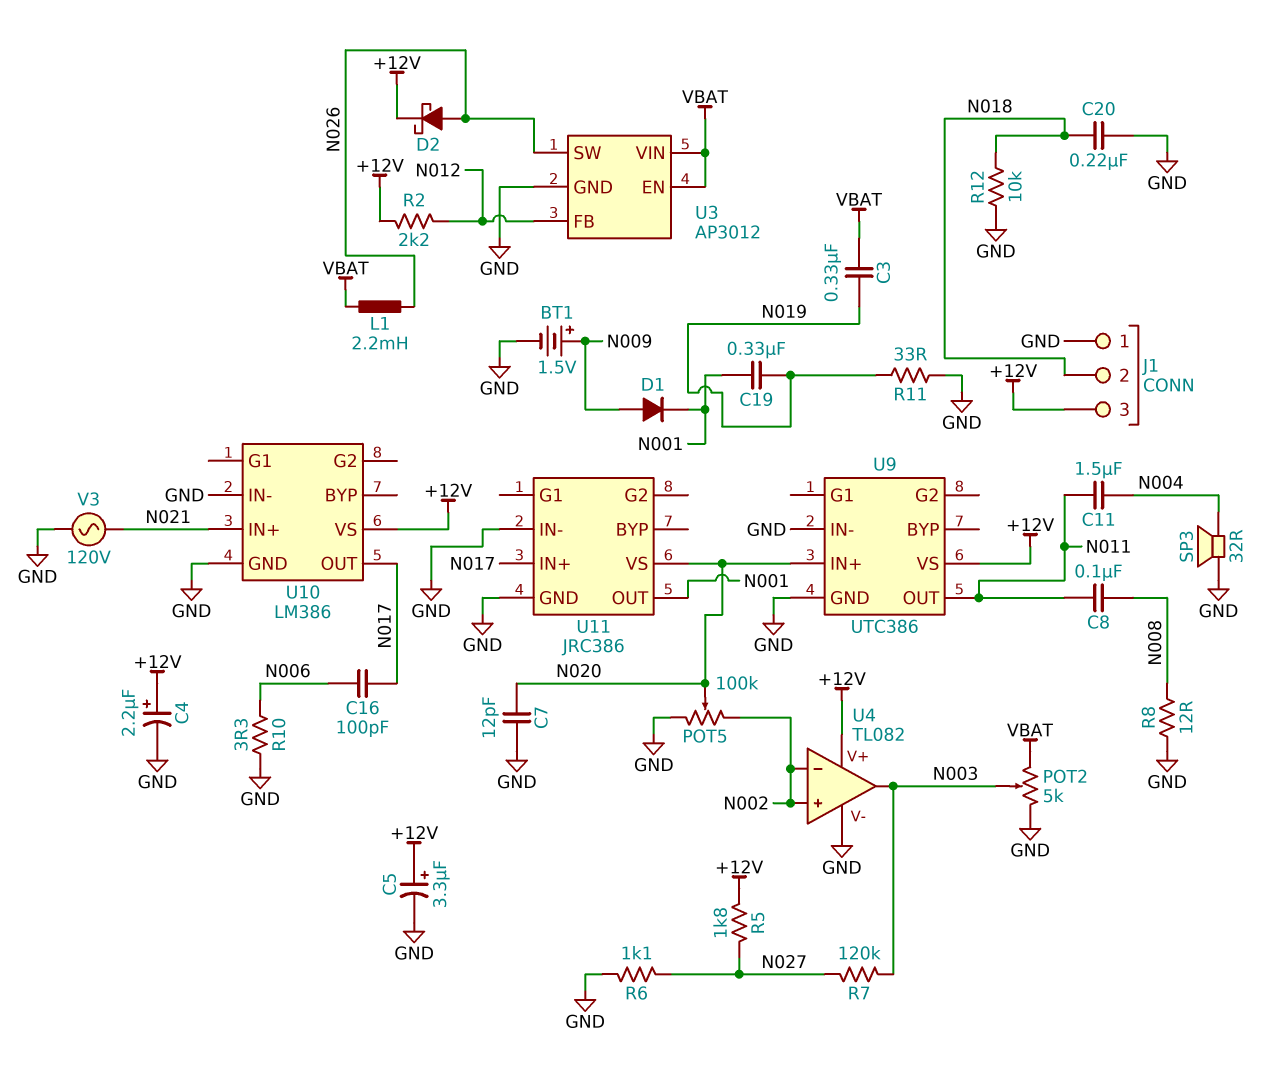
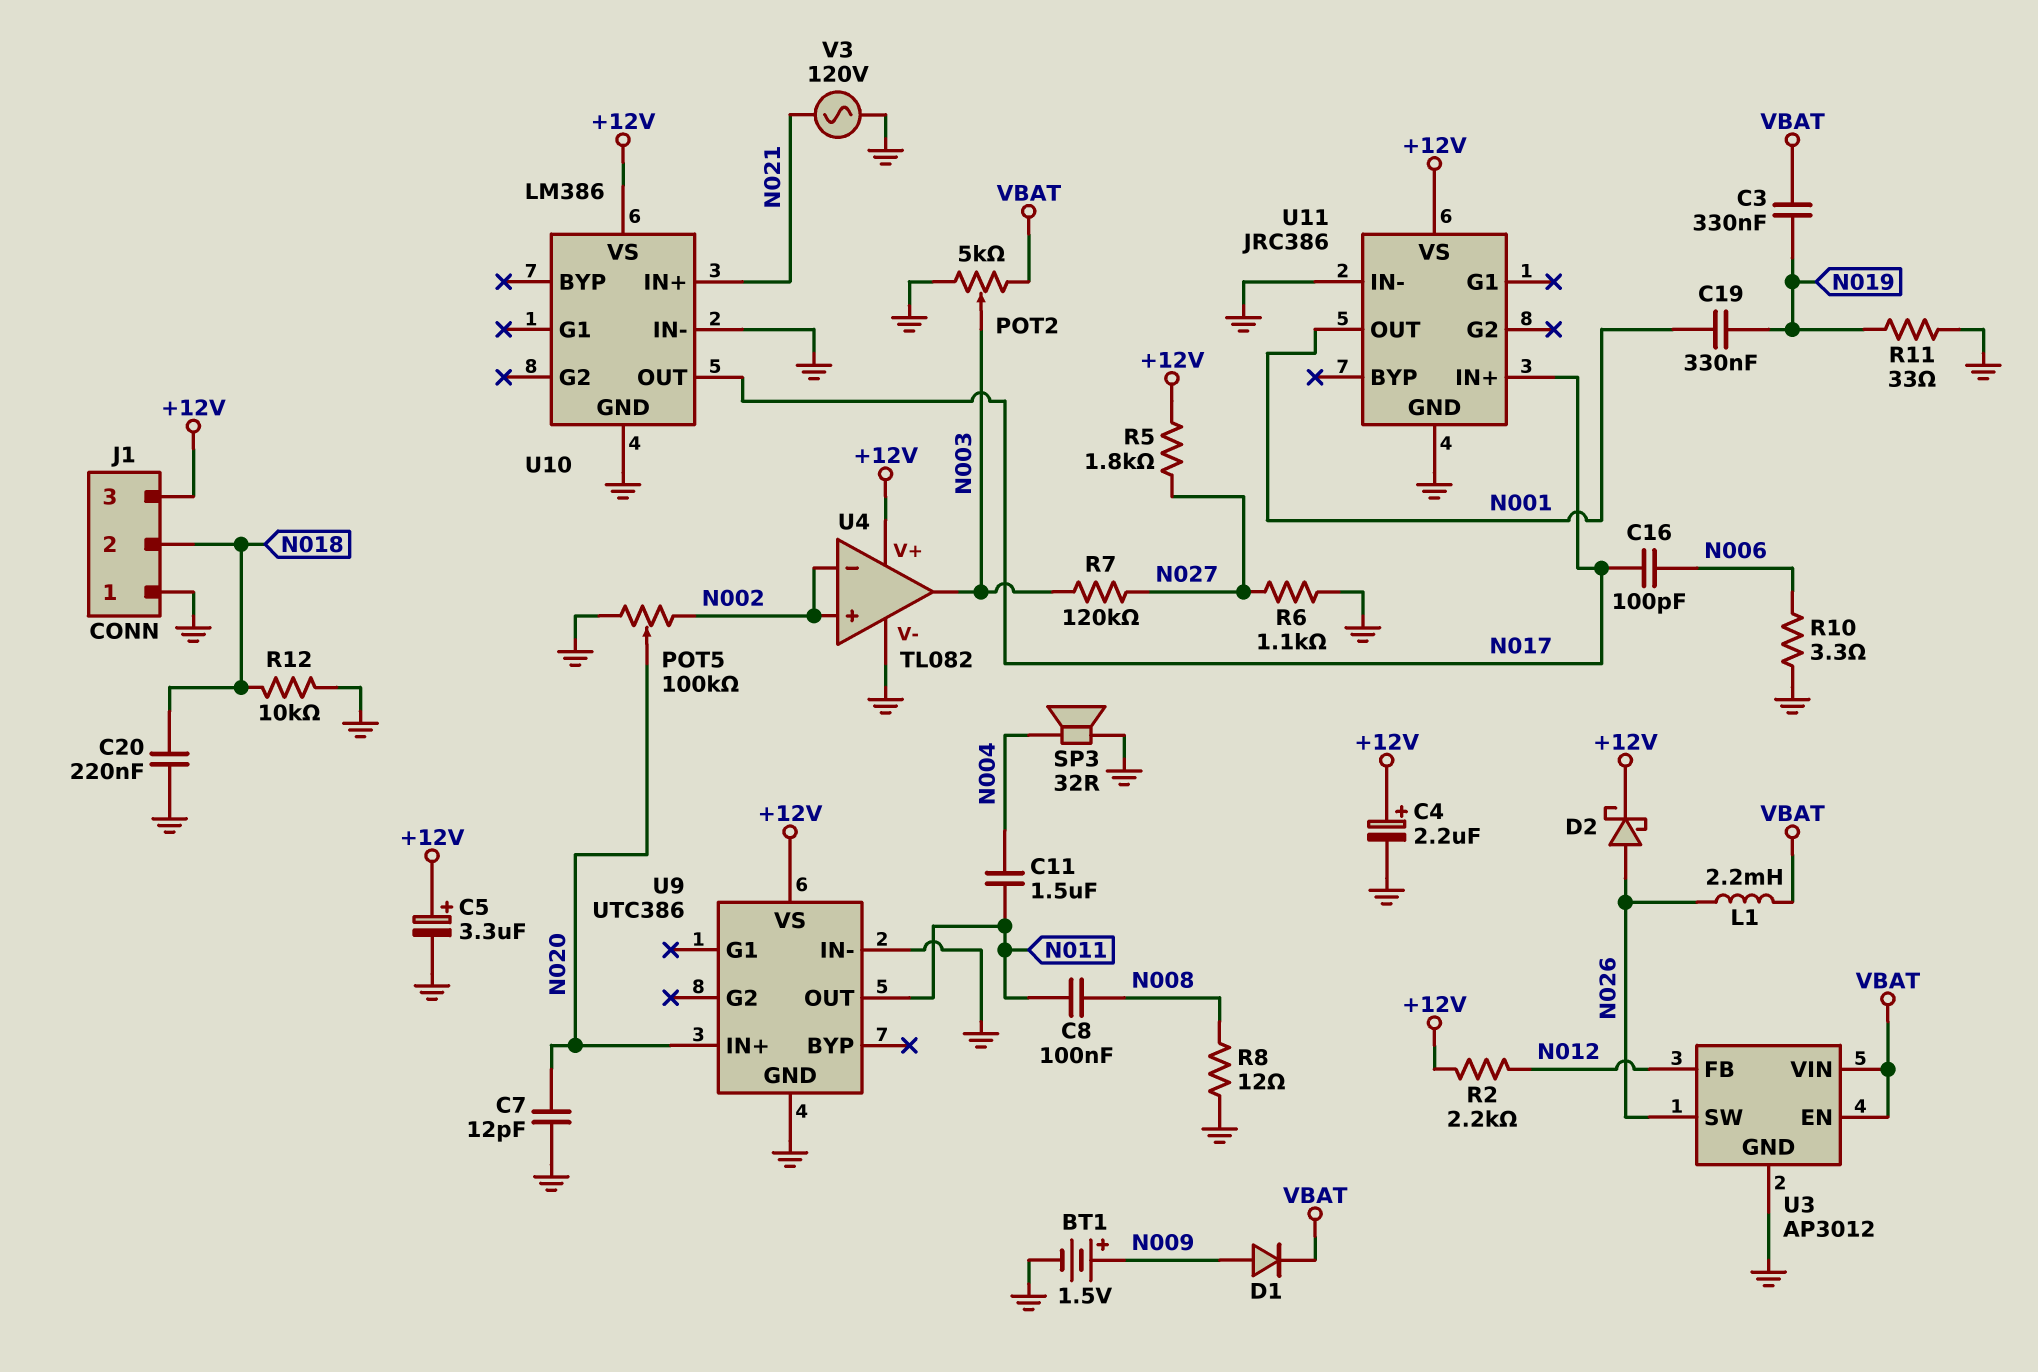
D1: diode (A N009, K N001) -> diode (A N009, K VBAT)
U11 pin VS: N020 -> +12V

